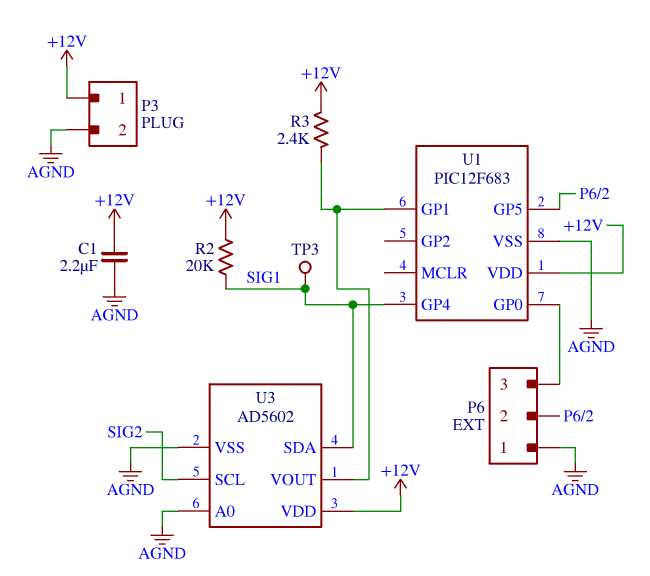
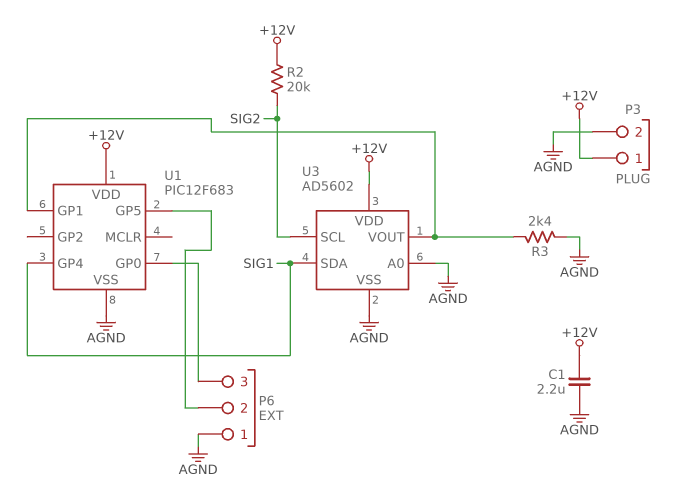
R2: 20k (+12V, SIG1) -> 20k (+12V, SIG2)
R3: 2.4k (+12V, U1/GP1) -> 2.4k (AGND, U1/GP1)
TP3: test point (SIG1) -> none

